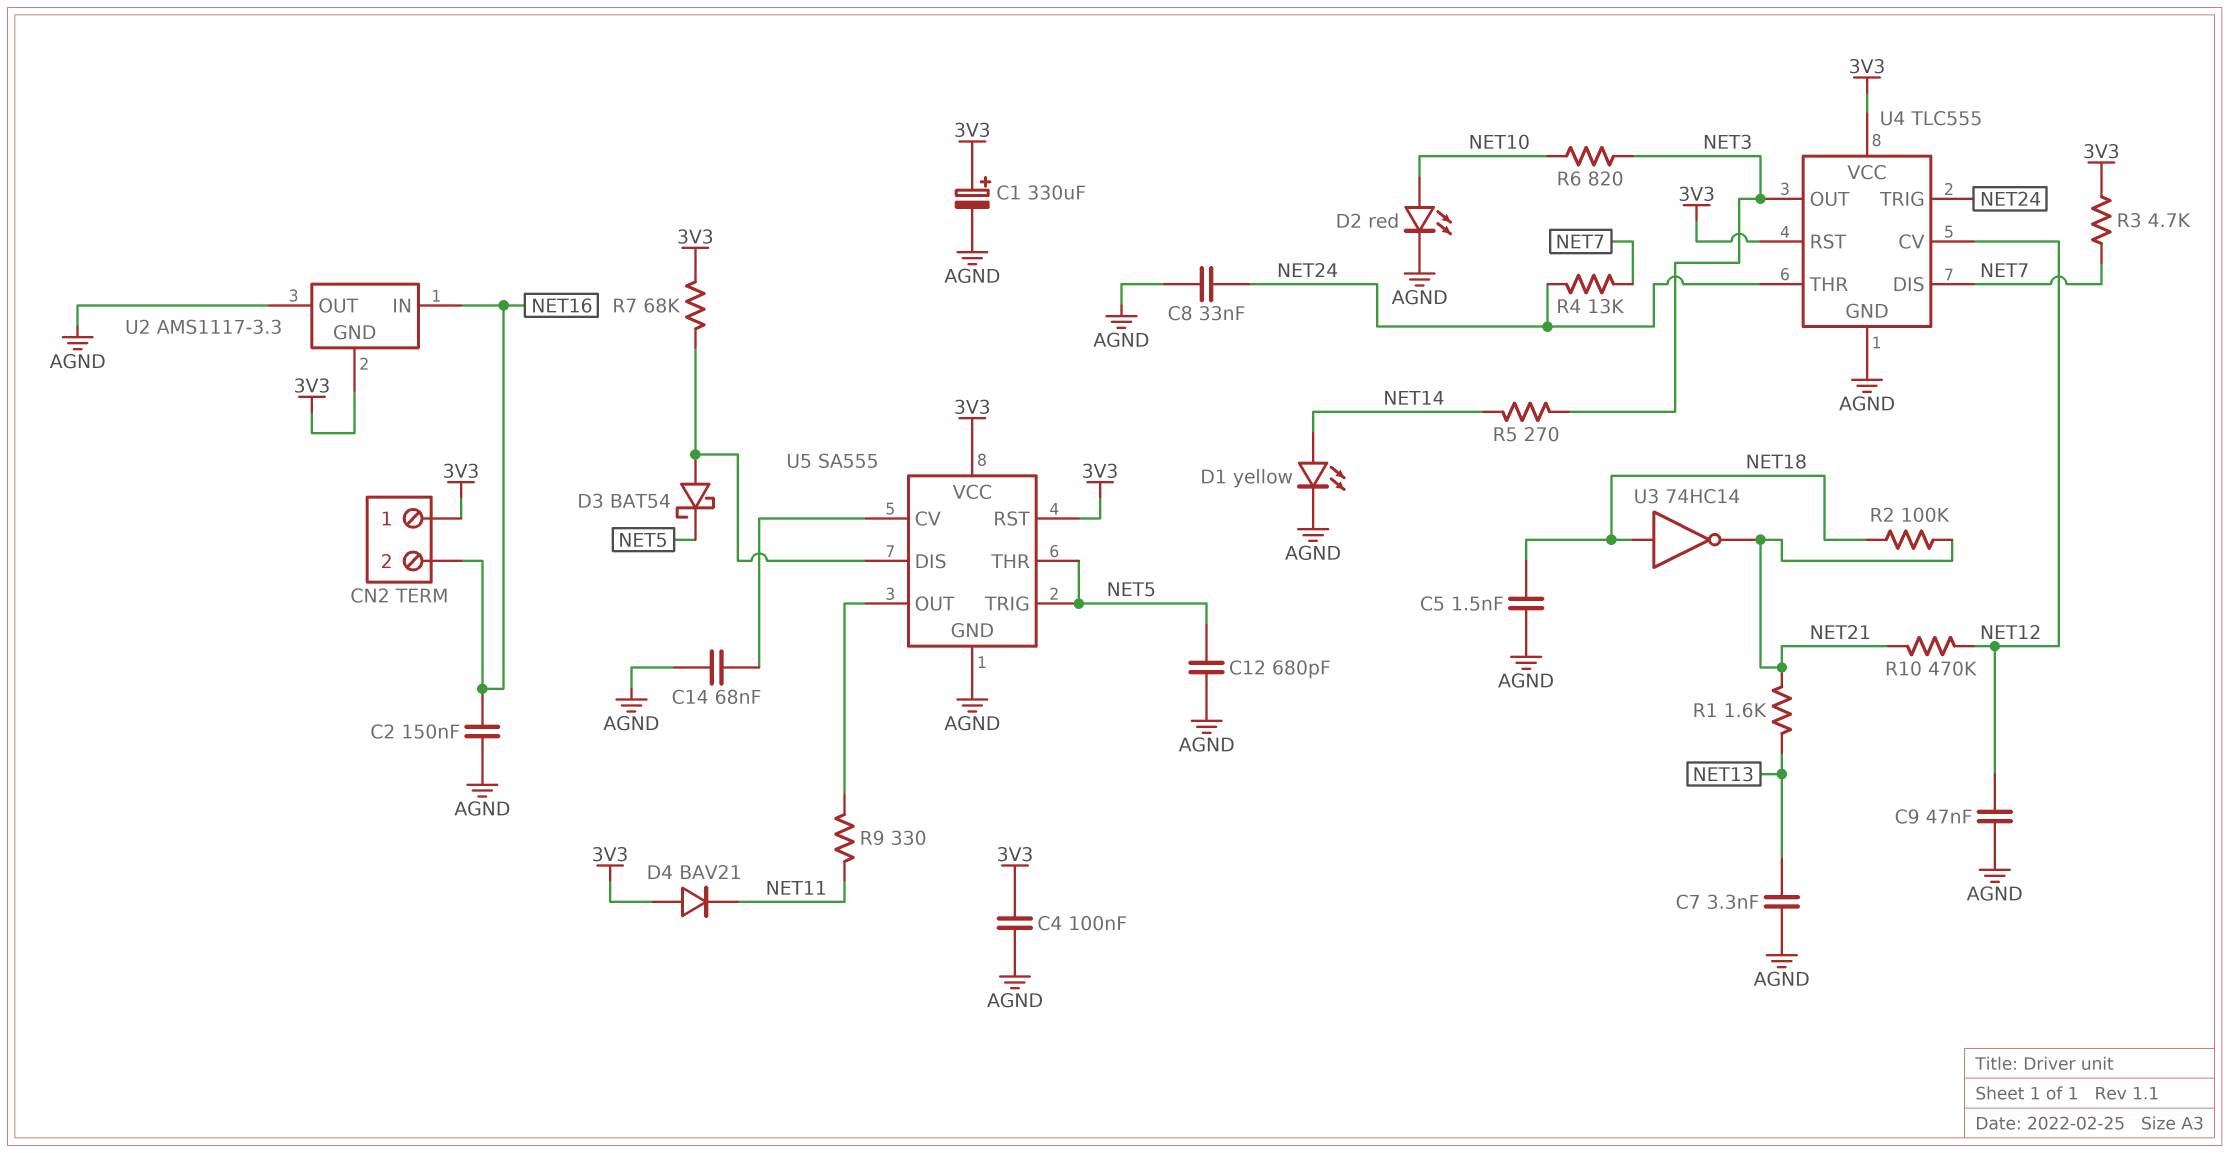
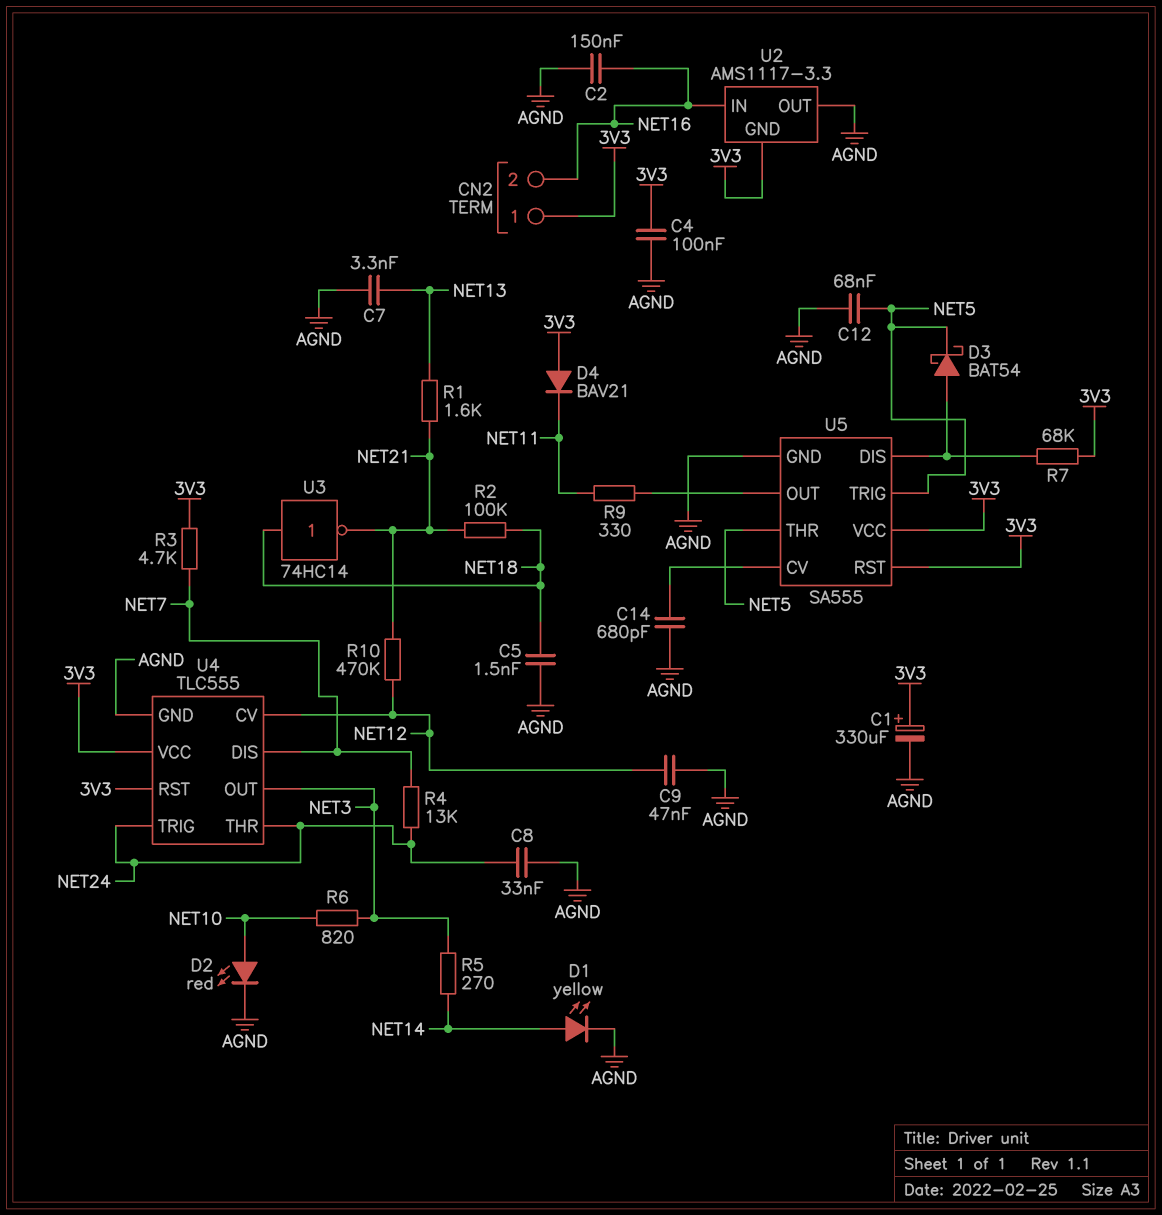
C12: 680pF (AGND, NET5) -> 68nF (AGND, NET5)
C14: 68nF (AGND, U5/CV) -> 680pF (AGND, U5/CV)

